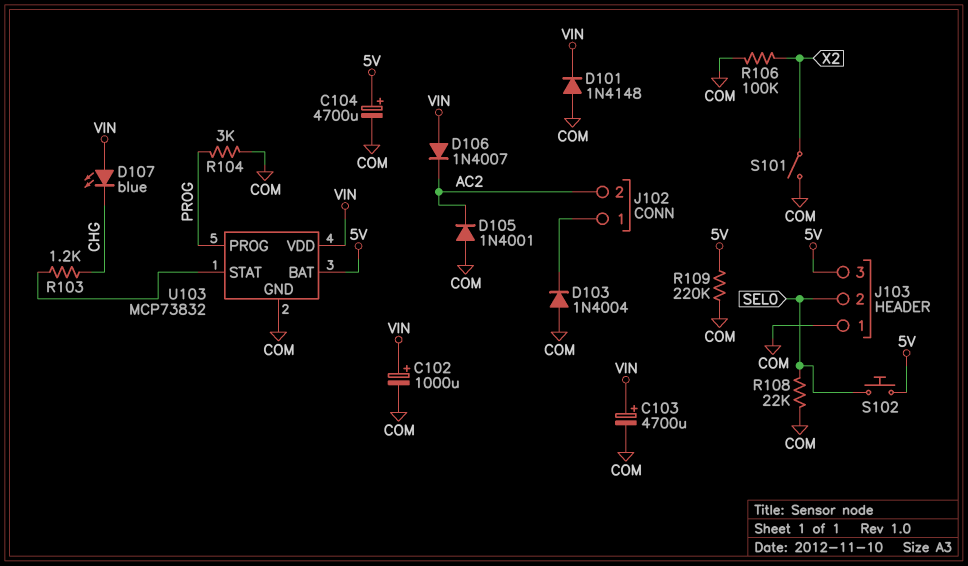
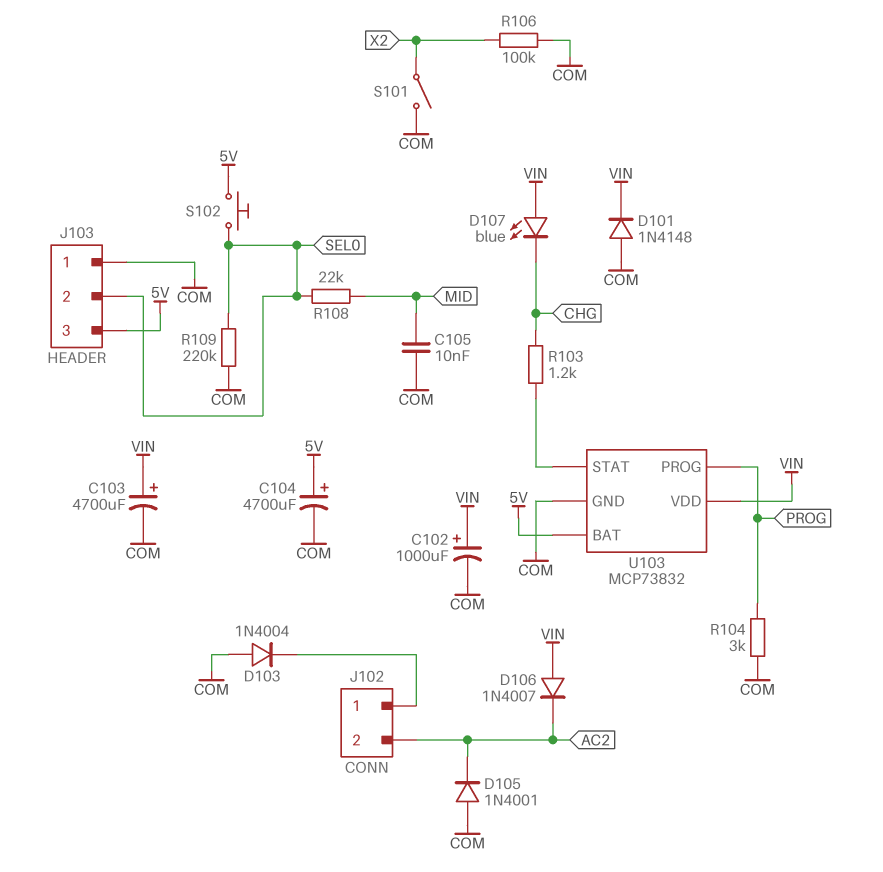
C105: none -> 10nF (COM, MID)
R108: 22k (COM, SEL0) -> 22k (MID, SEL0)
R109: 220k (5V, COM) -> 220k (COM, SEL0)

